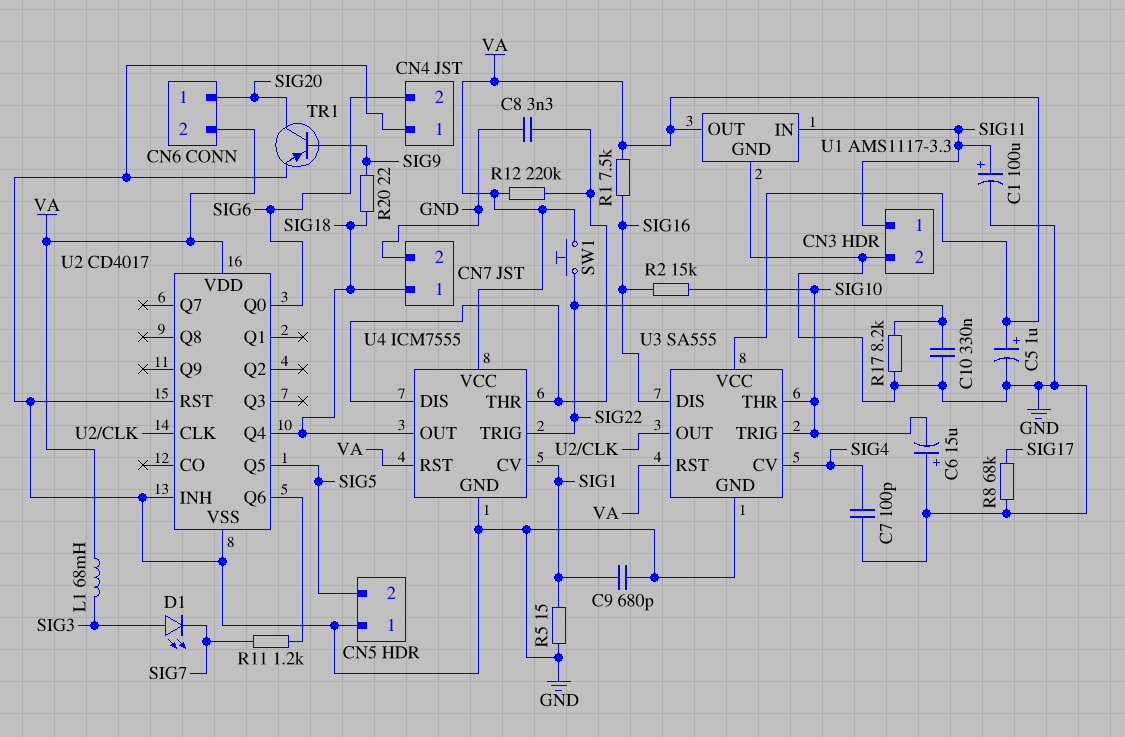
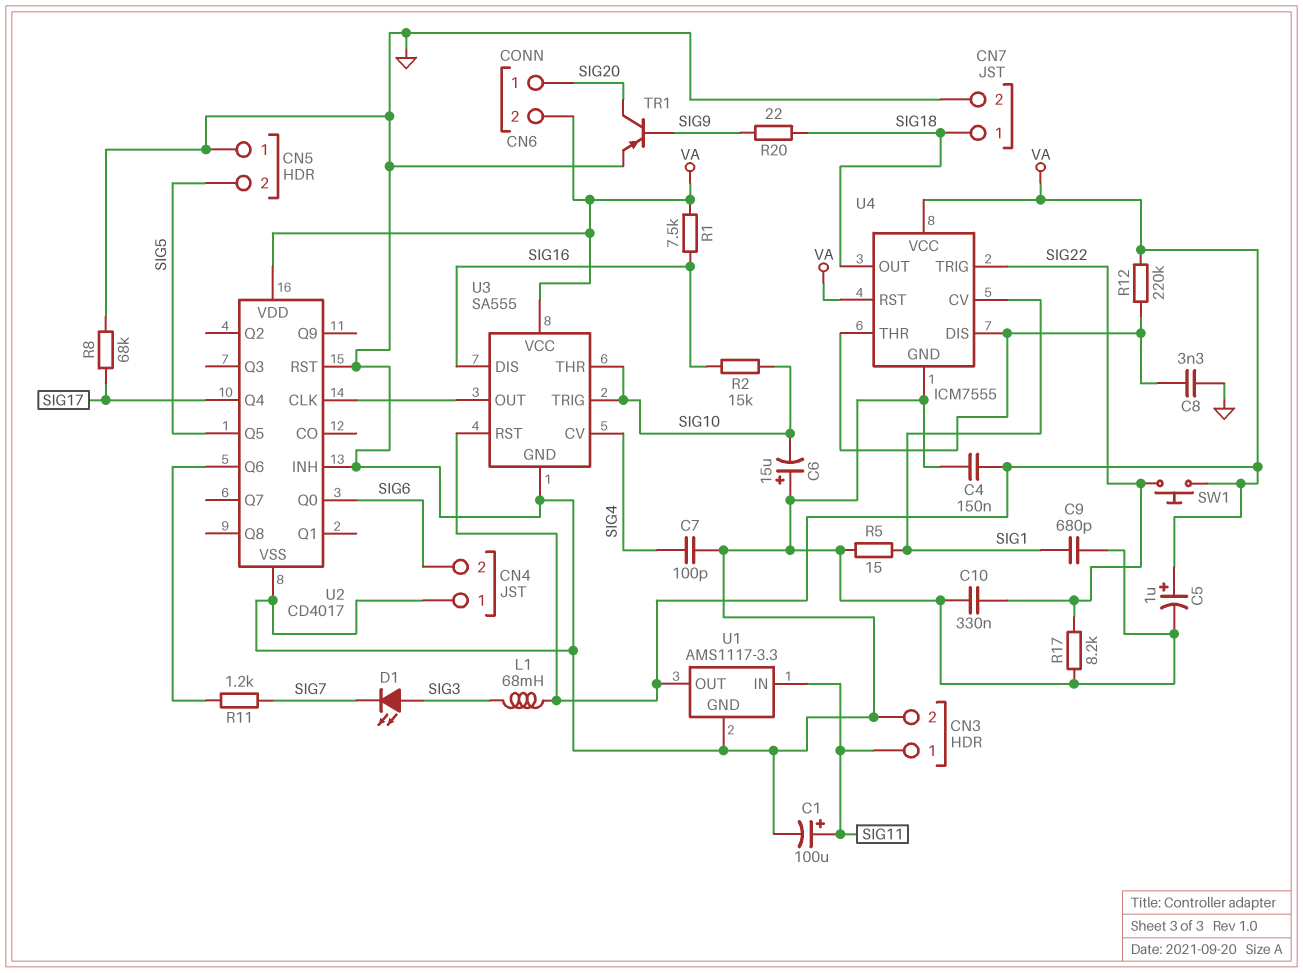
C4: none -> 150nF (GND, VA)
U2 pin Q4: SIG18 -> SIG17

